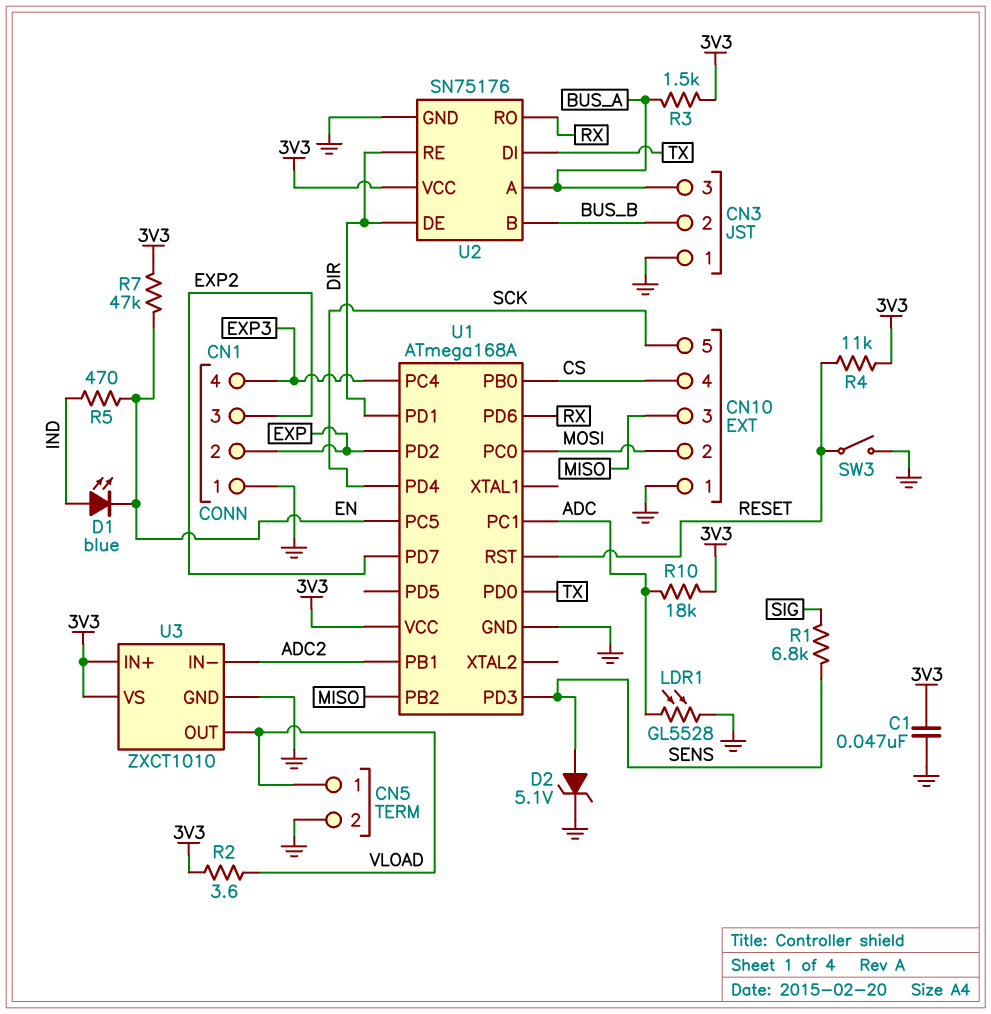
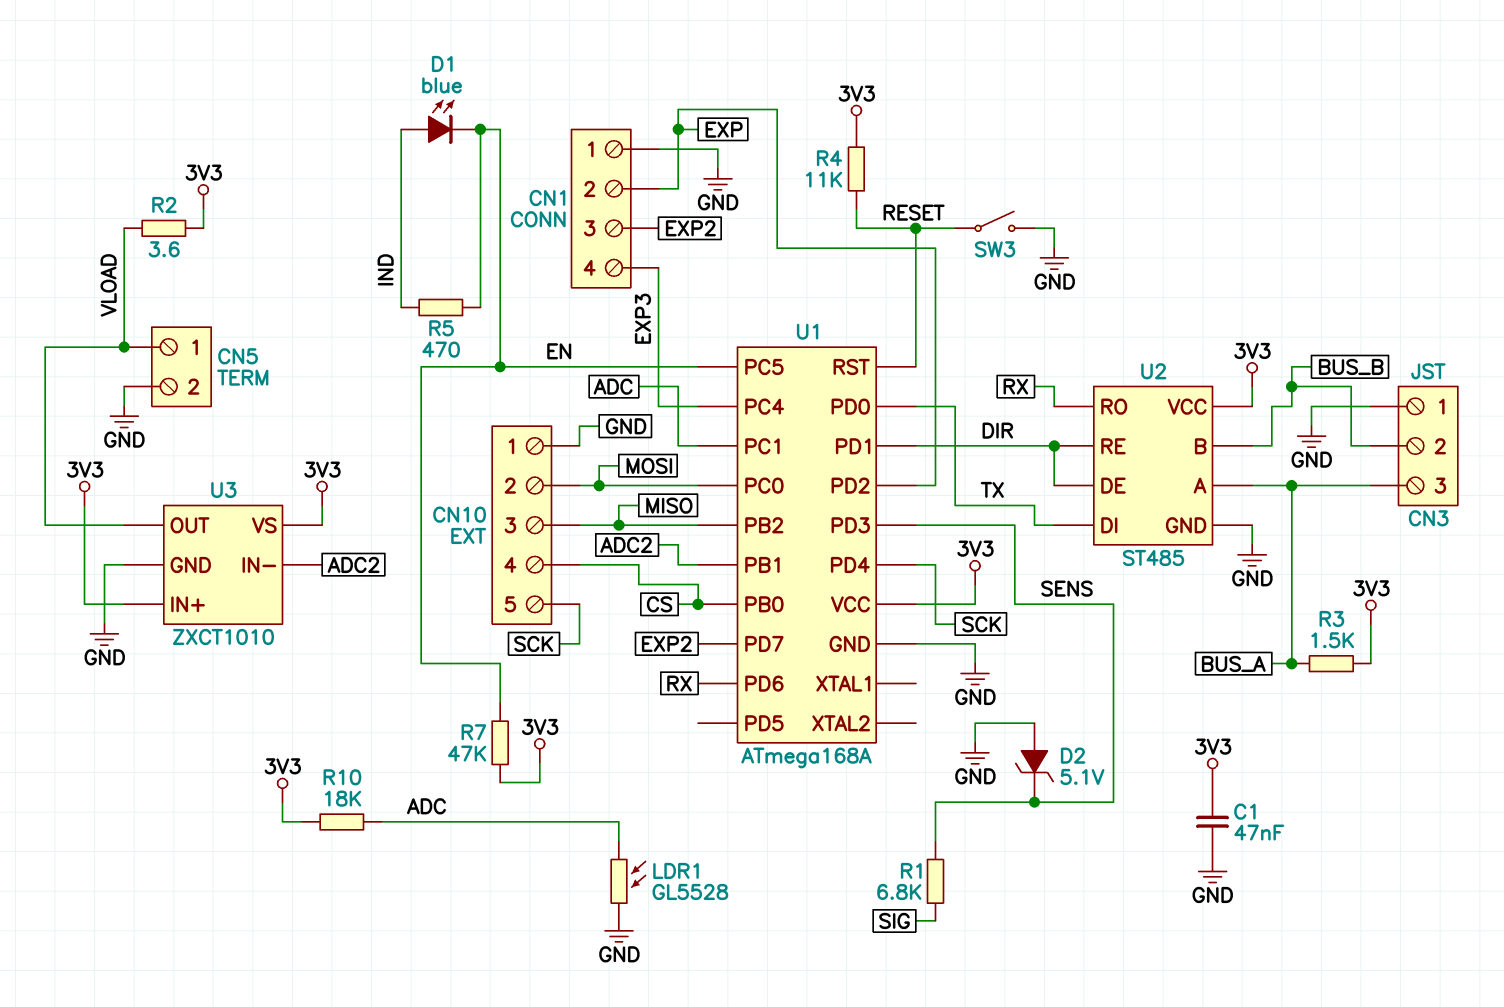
D2: zener 5.1V (A SENS, K GND) -> zener 5.1V (A GND, K SENS)
U2: SN75176 -> ST485

